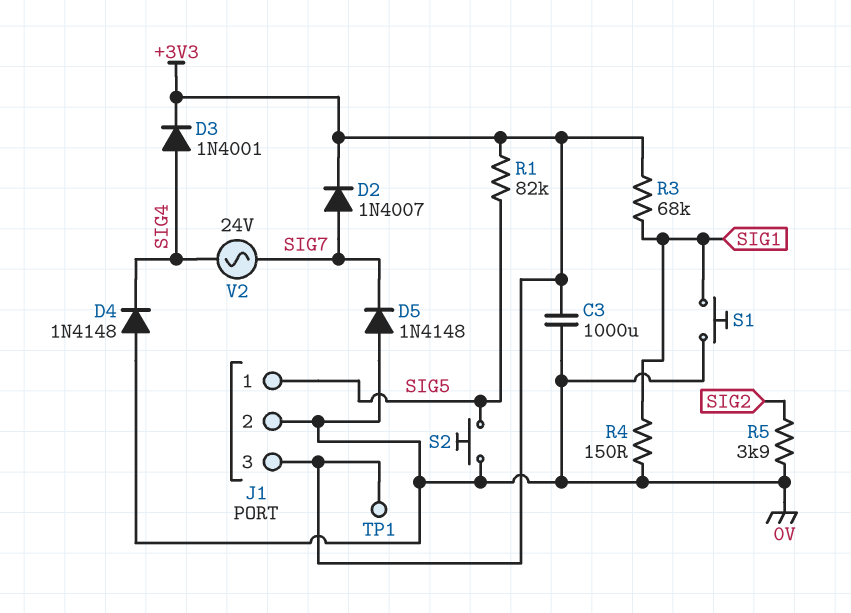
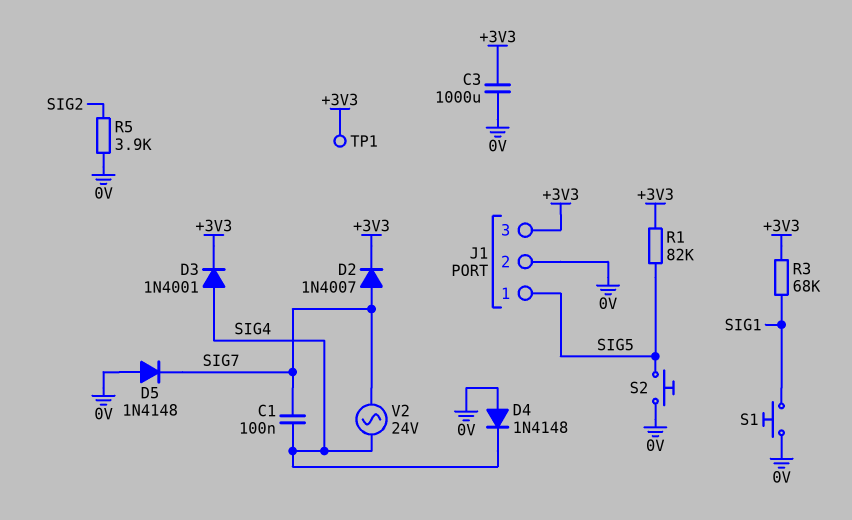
C1: none -> 100nF (SIG4, SIG7)
R4: 150 (0V, SIG1) -> none

